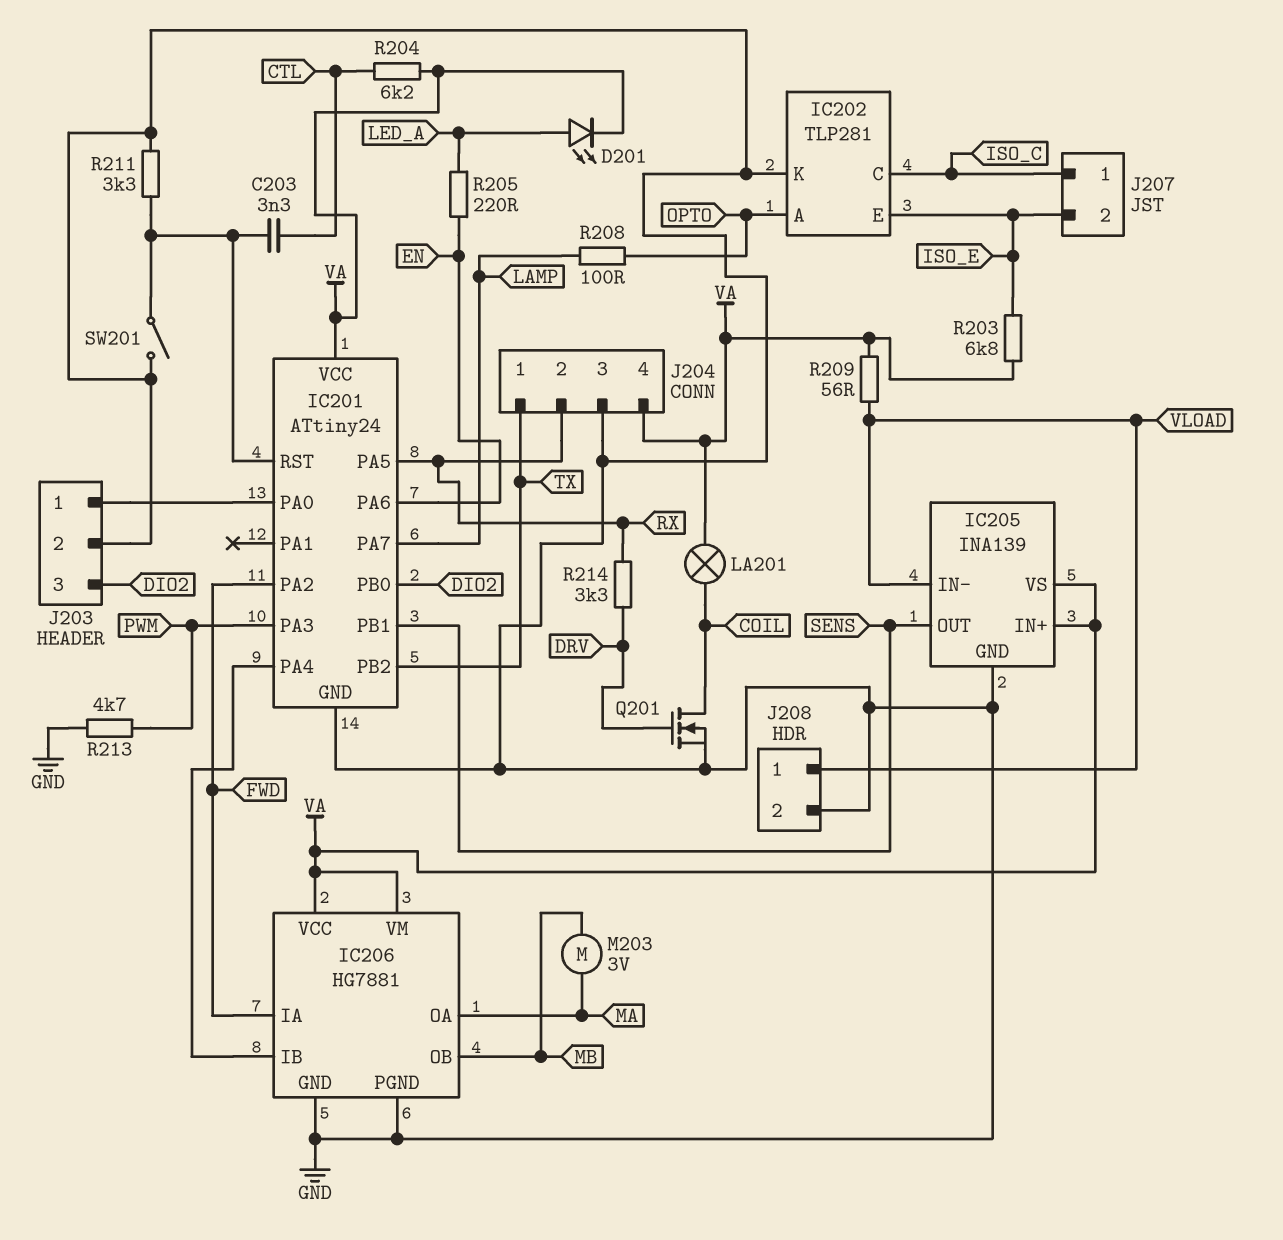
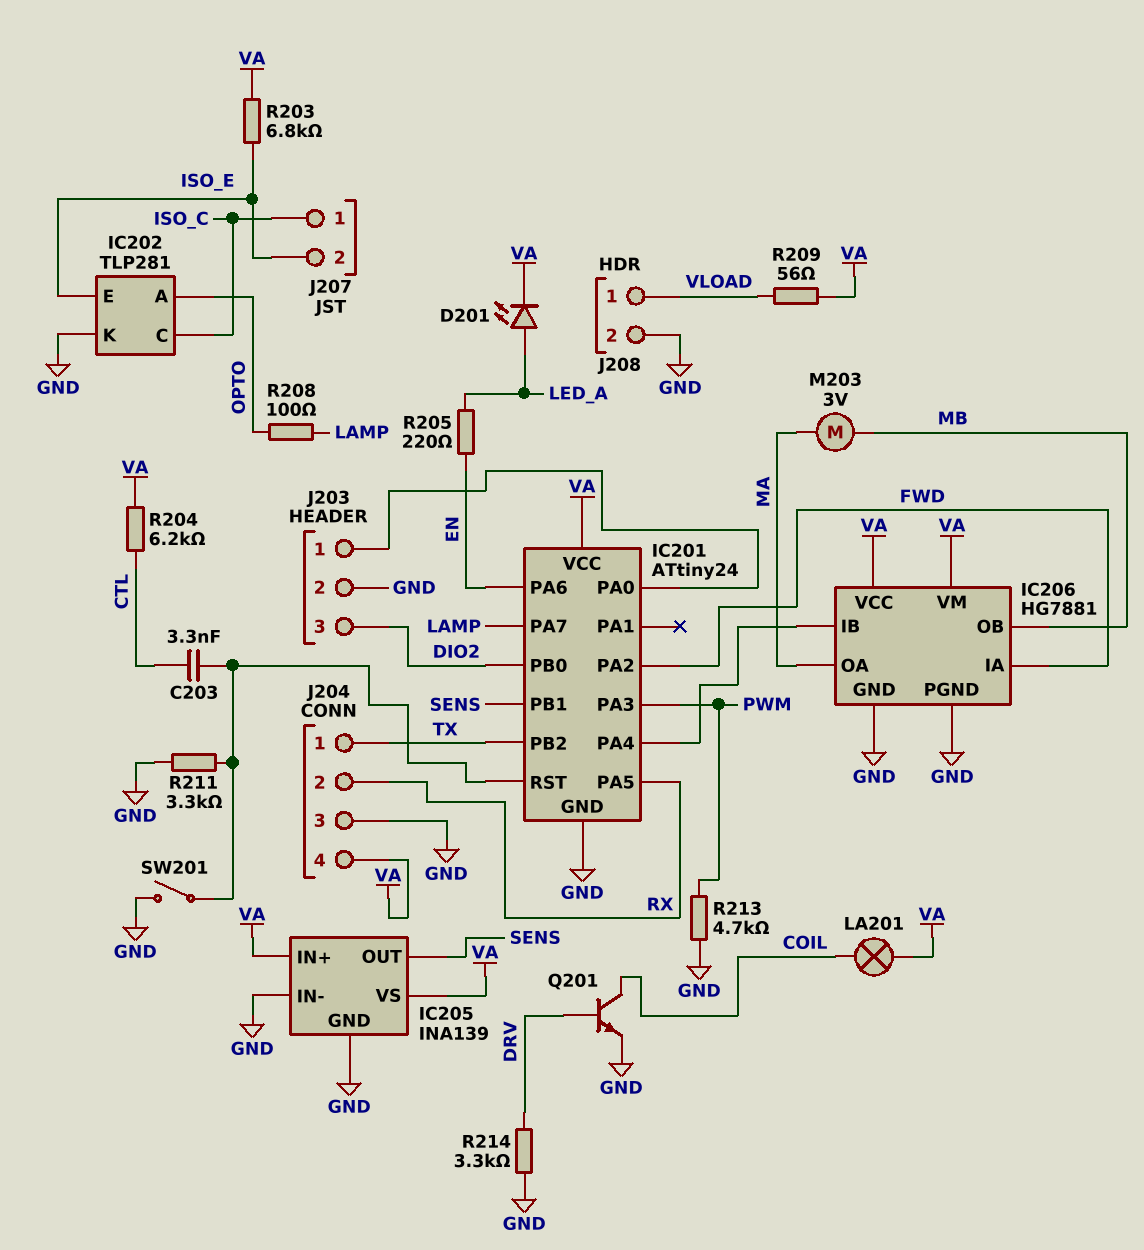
IC205 pin IN-: VLOAD -> GND
Q201: NMOS (G DRV, D COIL, S GND) -> NPN (B DRV, C COIL, E GND)
R214: 3.3k (DRV, RX) -> 3.3k (DRV, GND)

